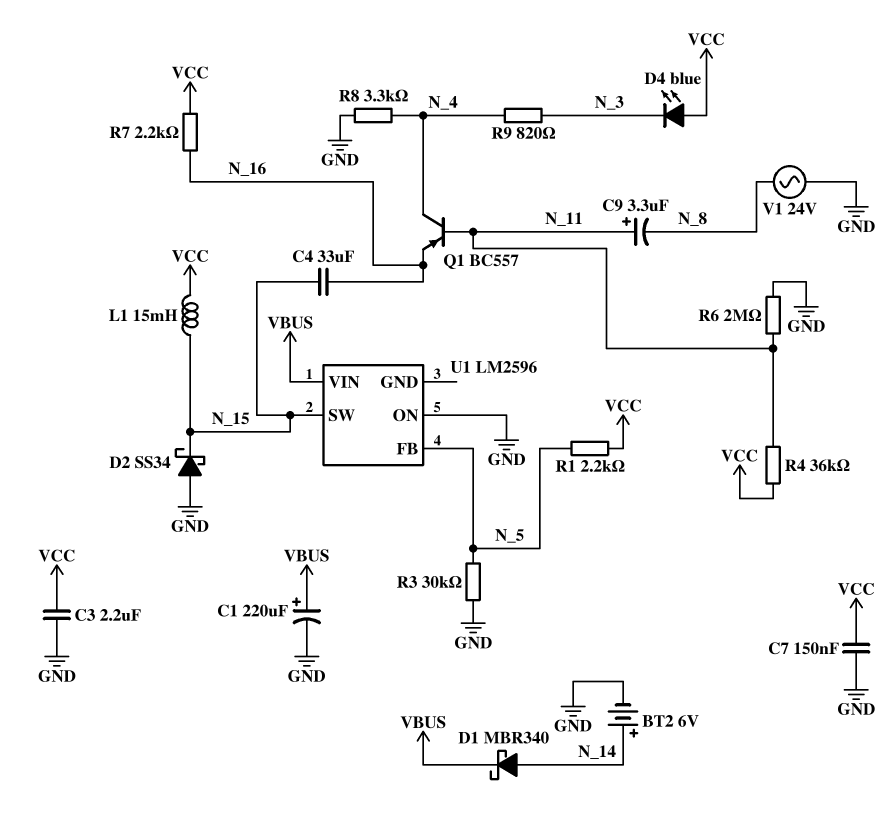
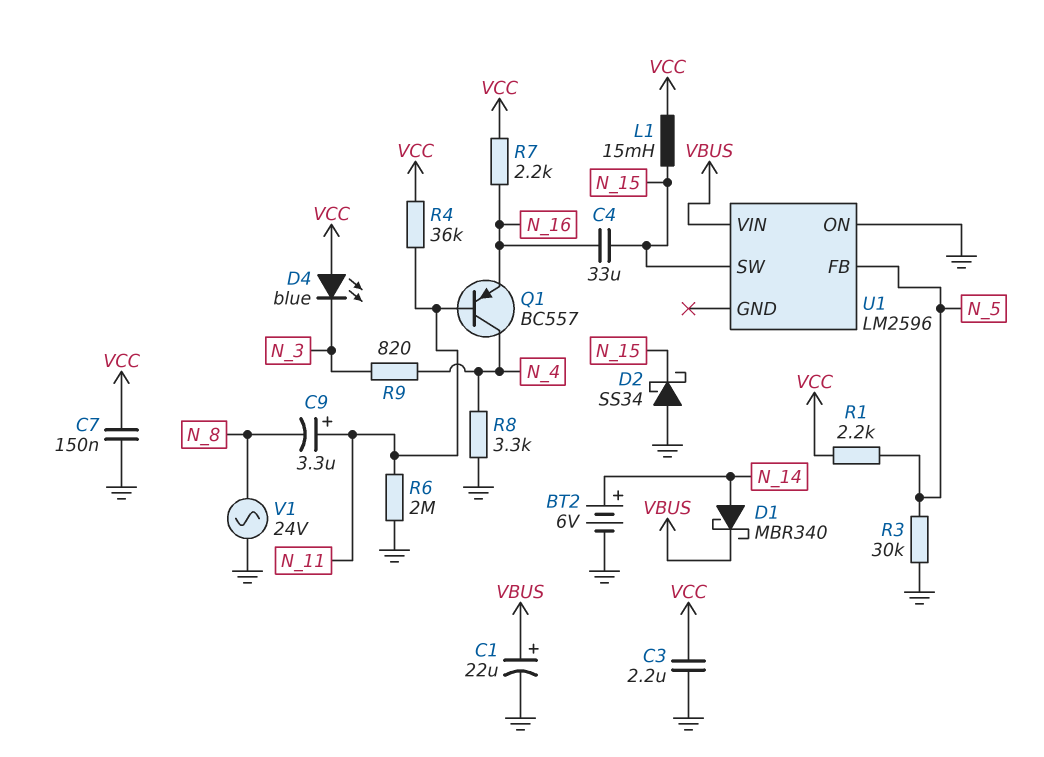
C1: 220uF (plus VBUS, minus GND) -> 22uF (plus VBUS, minus GND)

